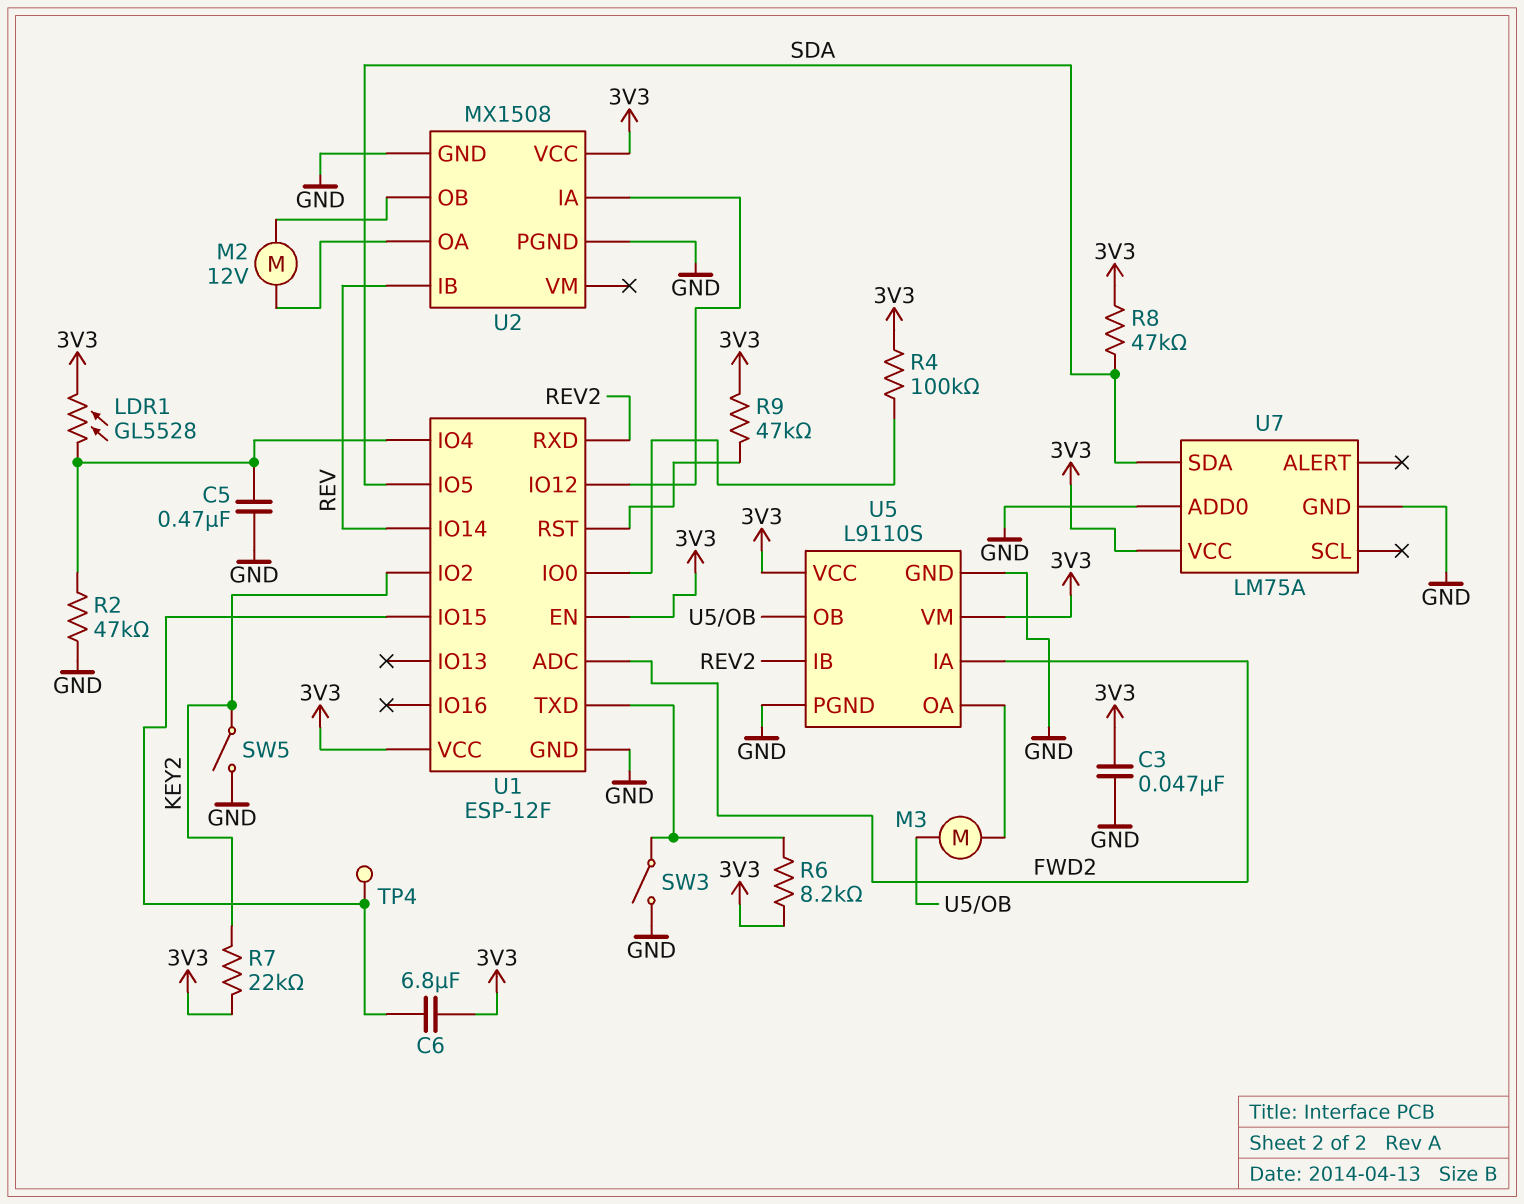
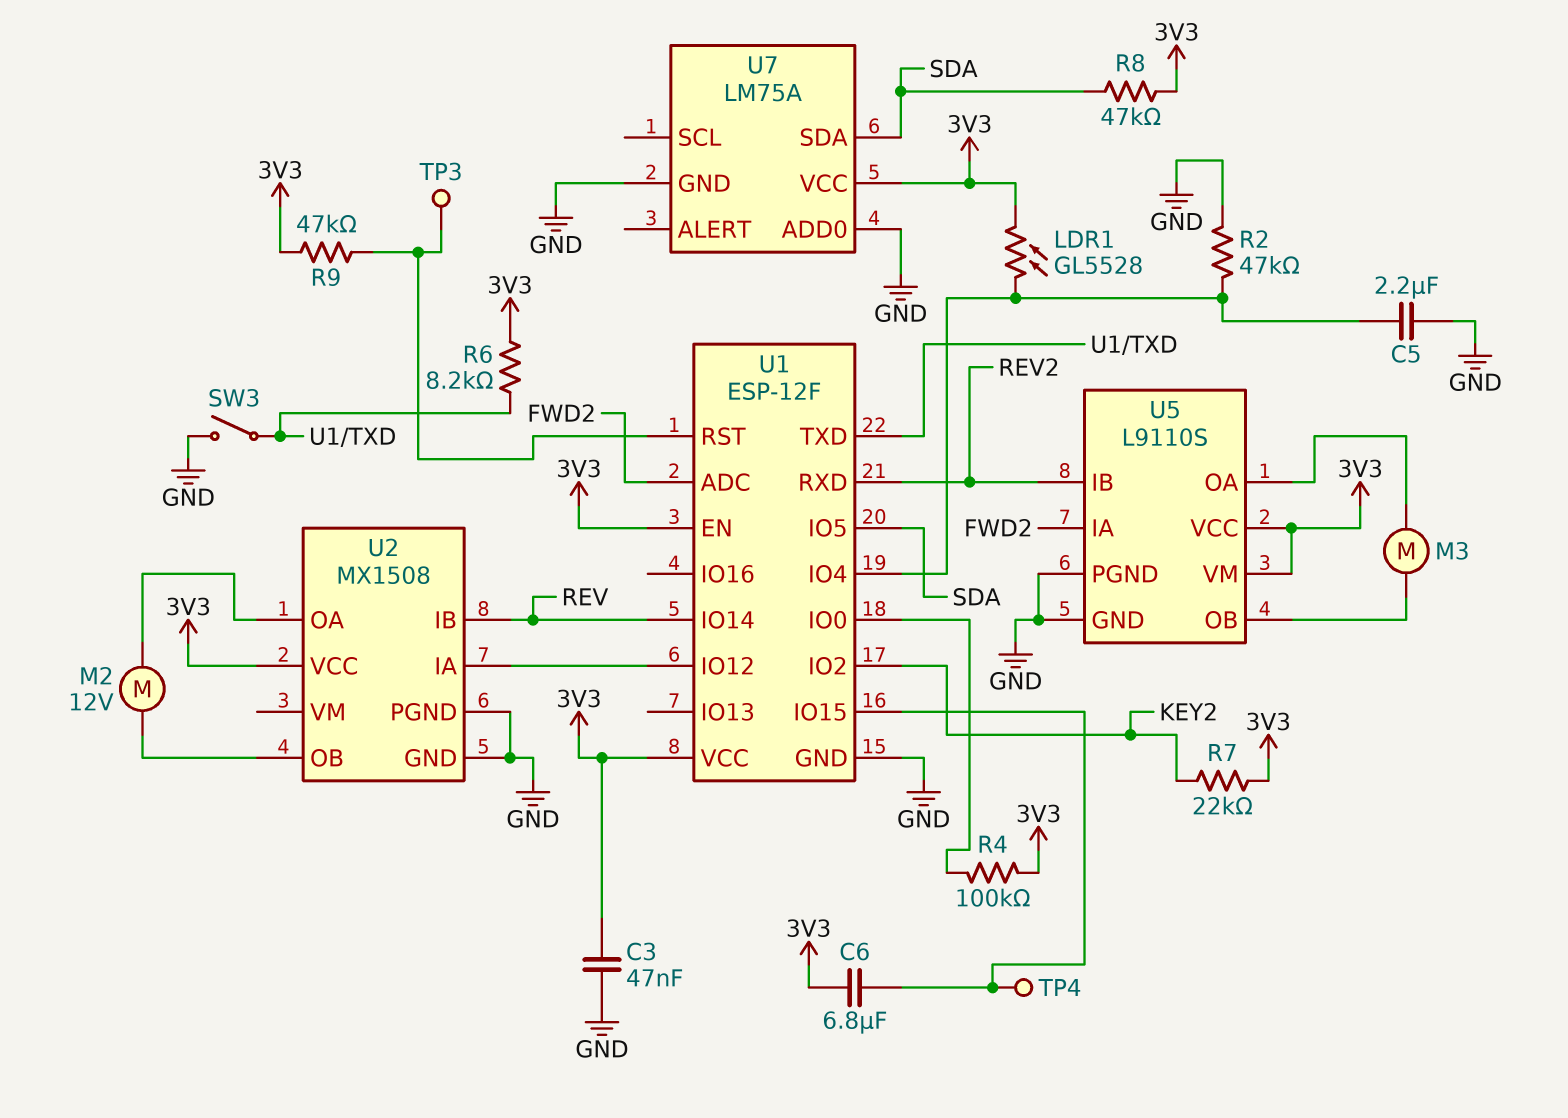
C5: 470nF (GND, U1/IO4) -> 2.2uF (GND, U1/IO4)
SW5: switch (GND, KEY2) -> none
TP3: none -> test point (U1/RST)

